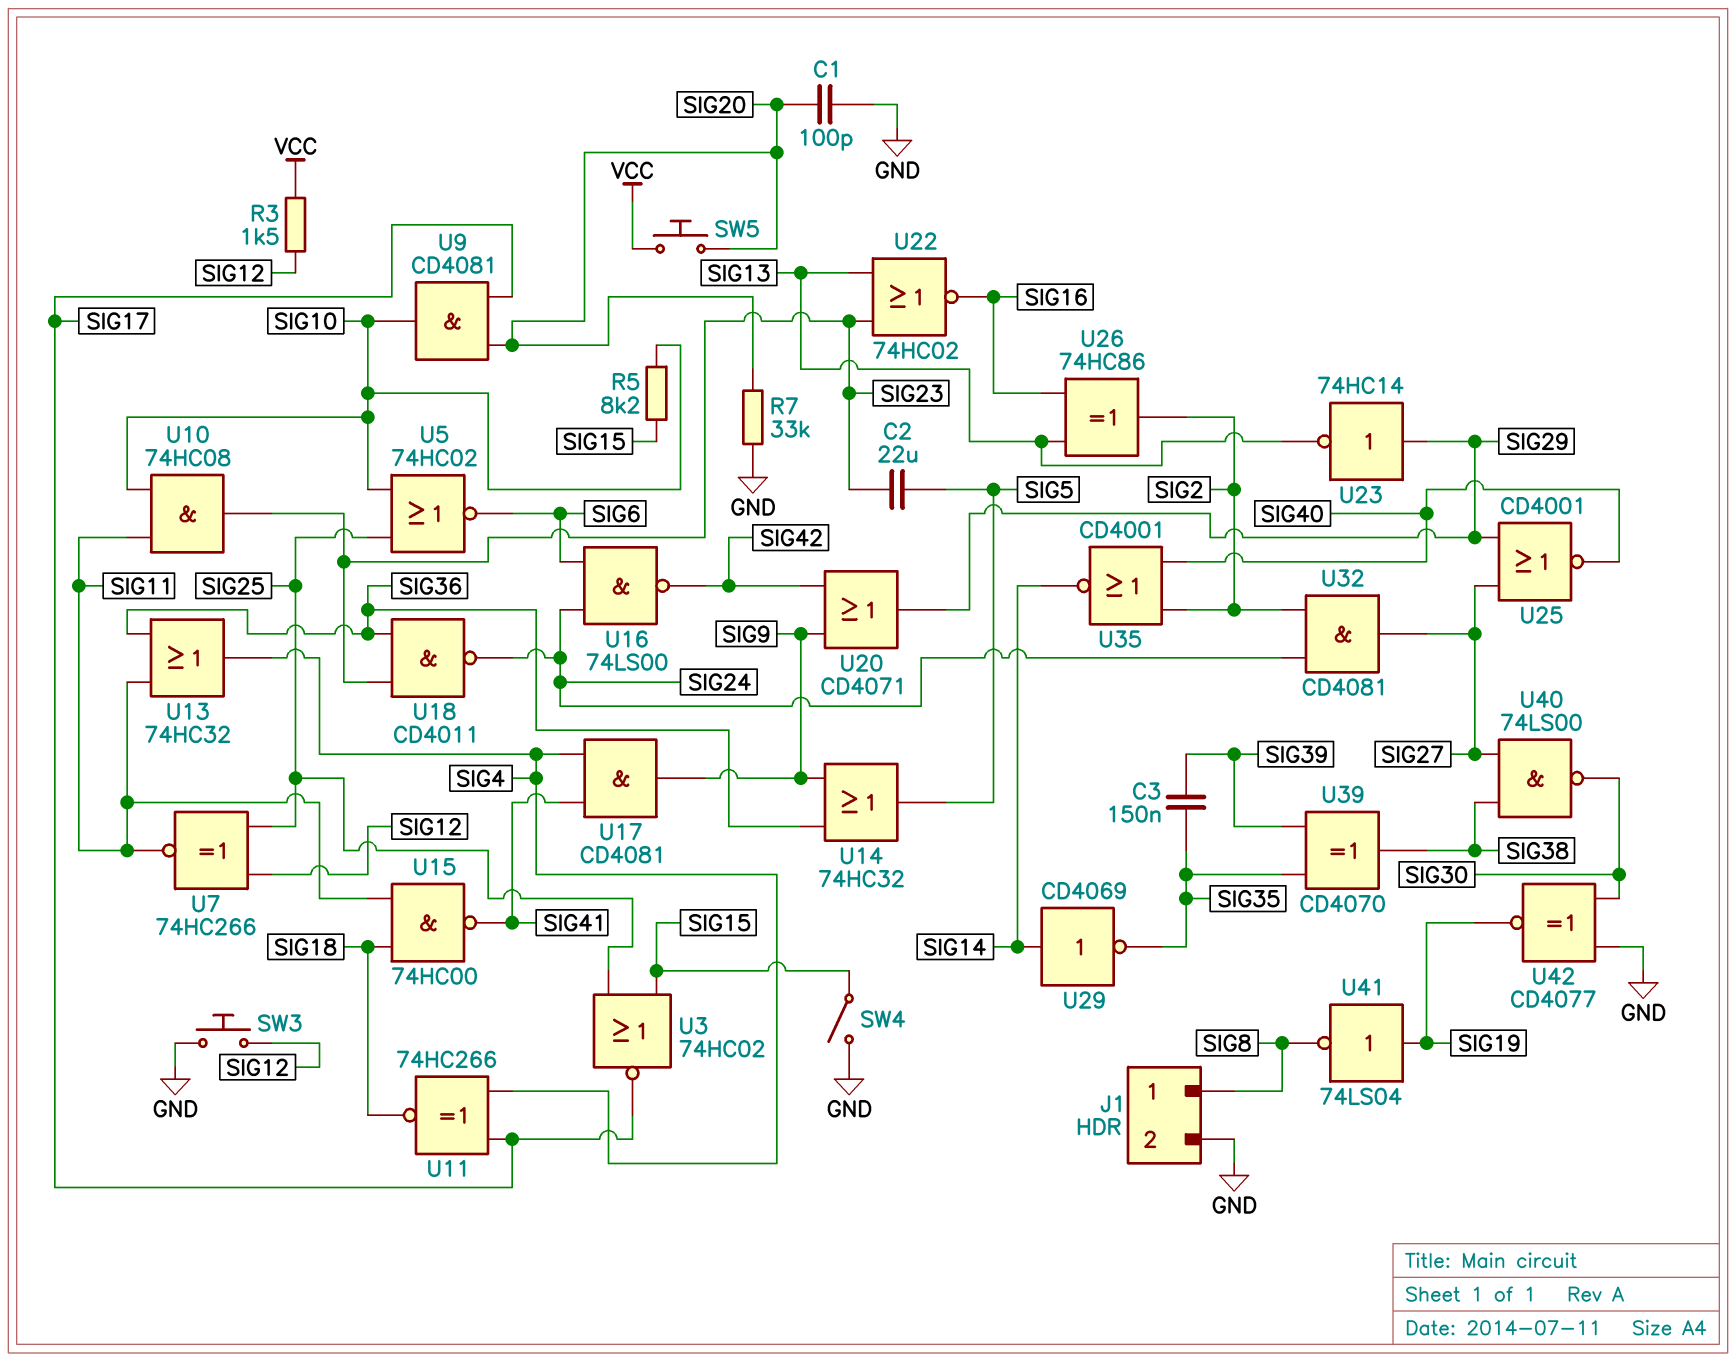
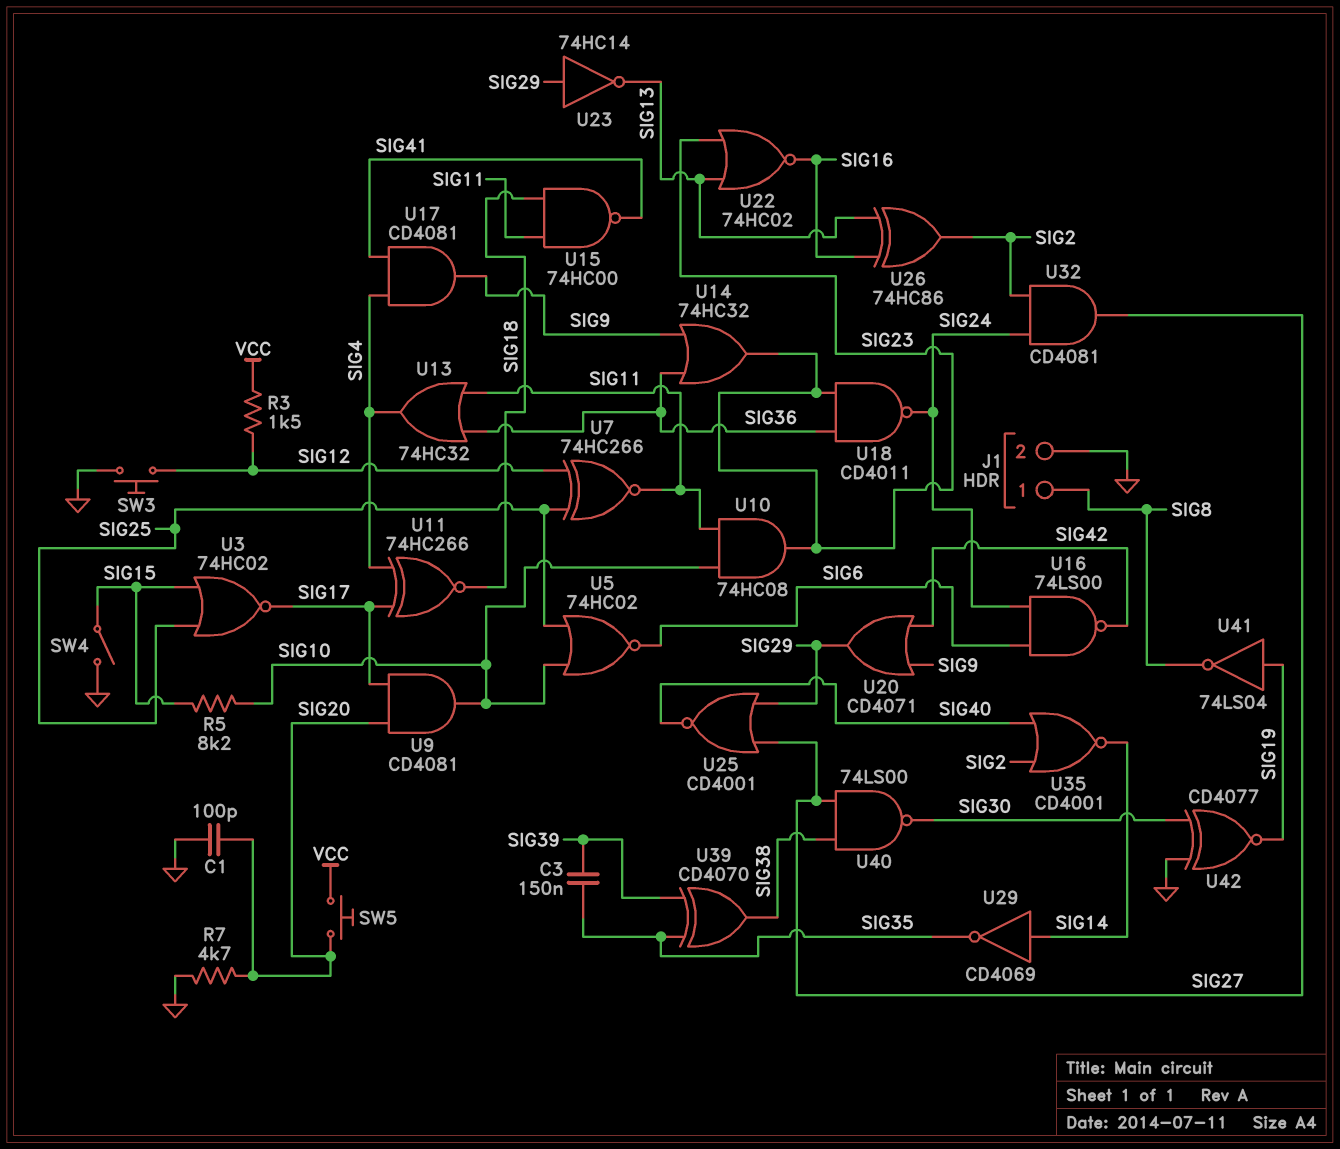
C2: 22uF (SIG5, SIG23) -> none
R7: 33k (GND, SIG20) -> 4.7k (GND, SIG20)
U14: OR 74HC32 (in SIG9, in SIG36, out SIG5) -> OR 74HC32 (in SIG9, in SIG36, out SIG23)

